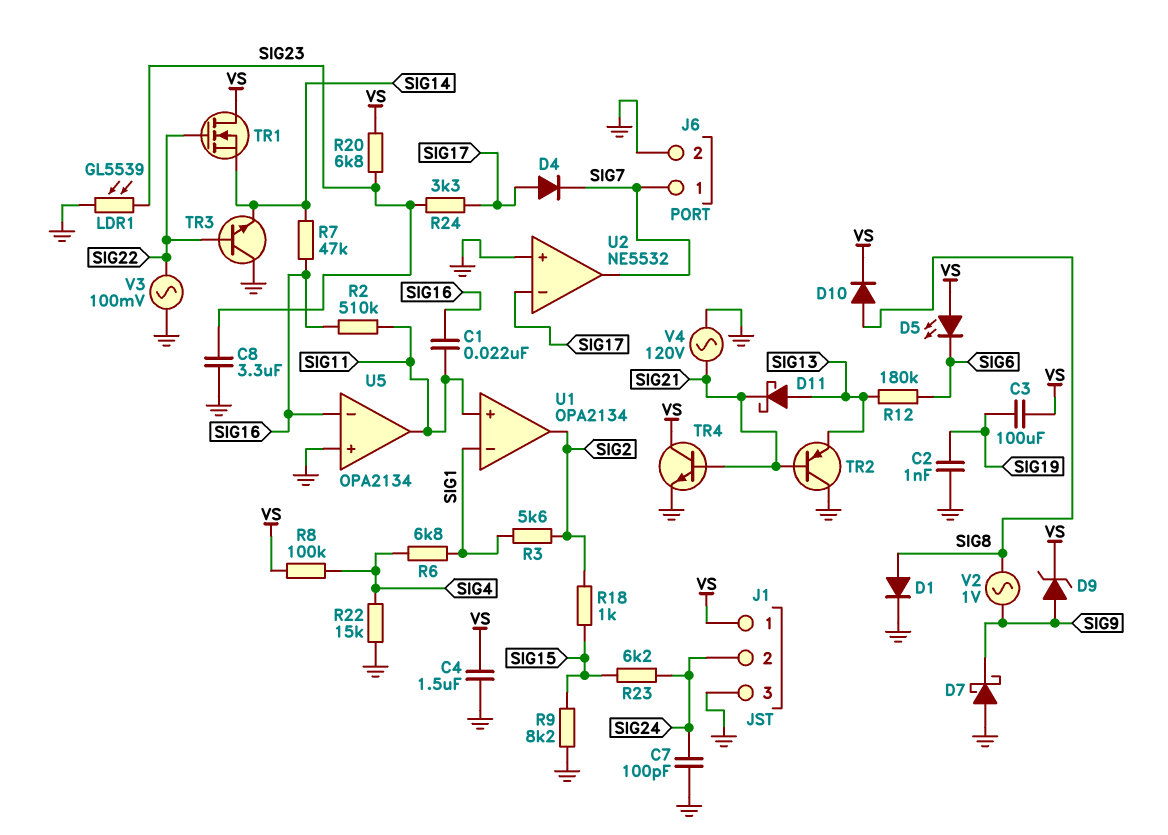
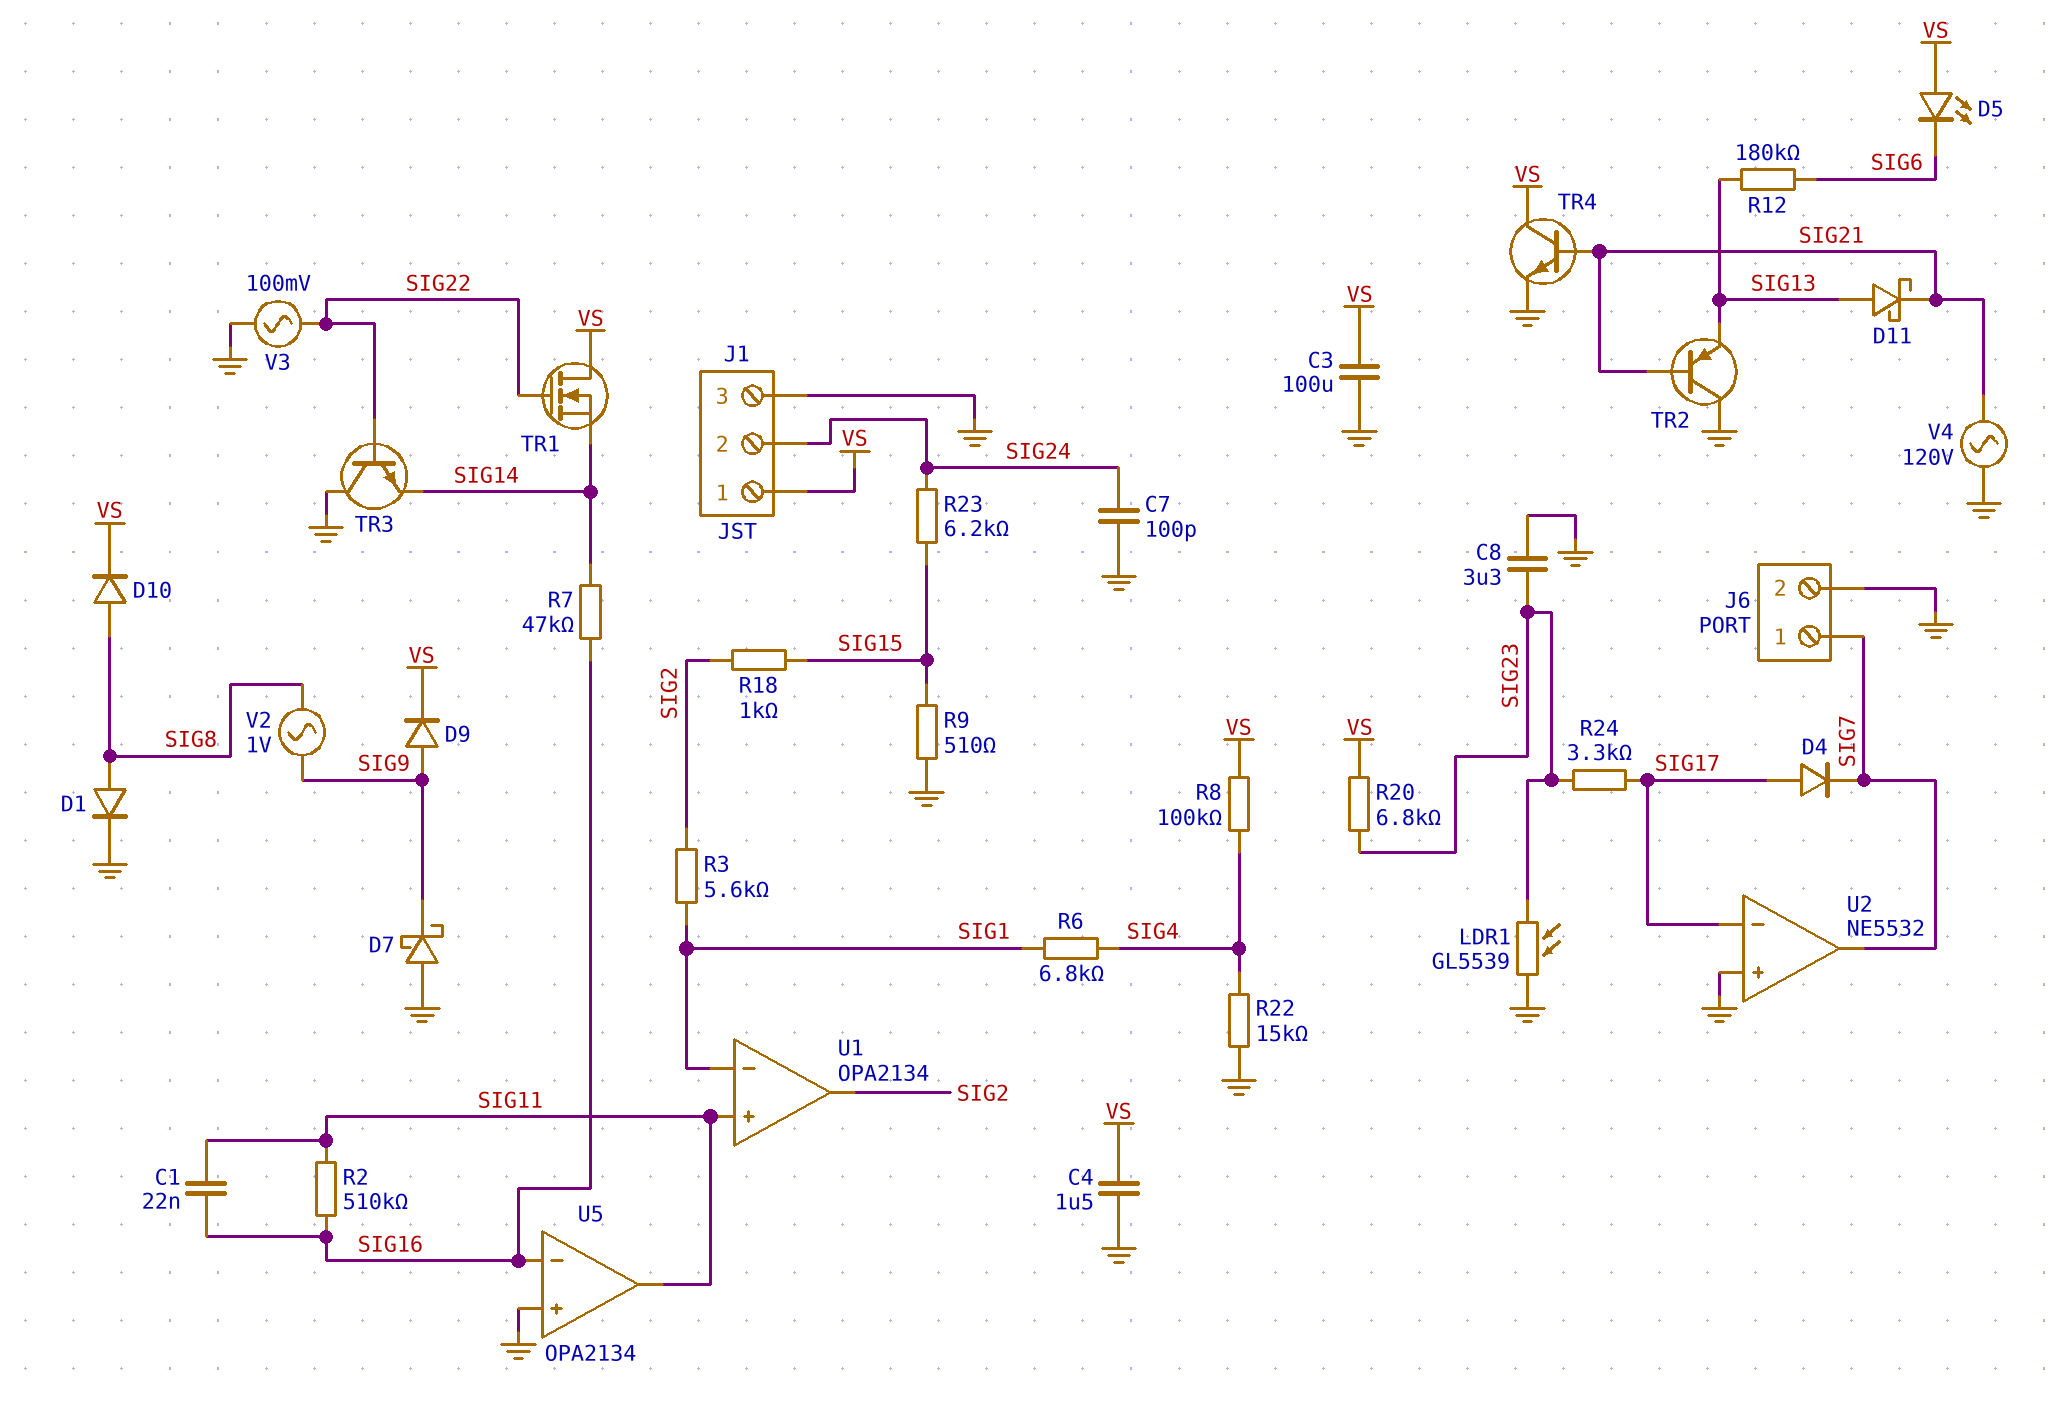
C2: 1nF (GND, SIG19) -> none
C3: 100uF (SIG19, VS) -> 100uF (GND, VS)
D9: zener (A SIG9, K VS) -> diode (A SIG9, K VS)
R9: 8.2k (GND, SIG15) -> 510 (GND, SIG15)

